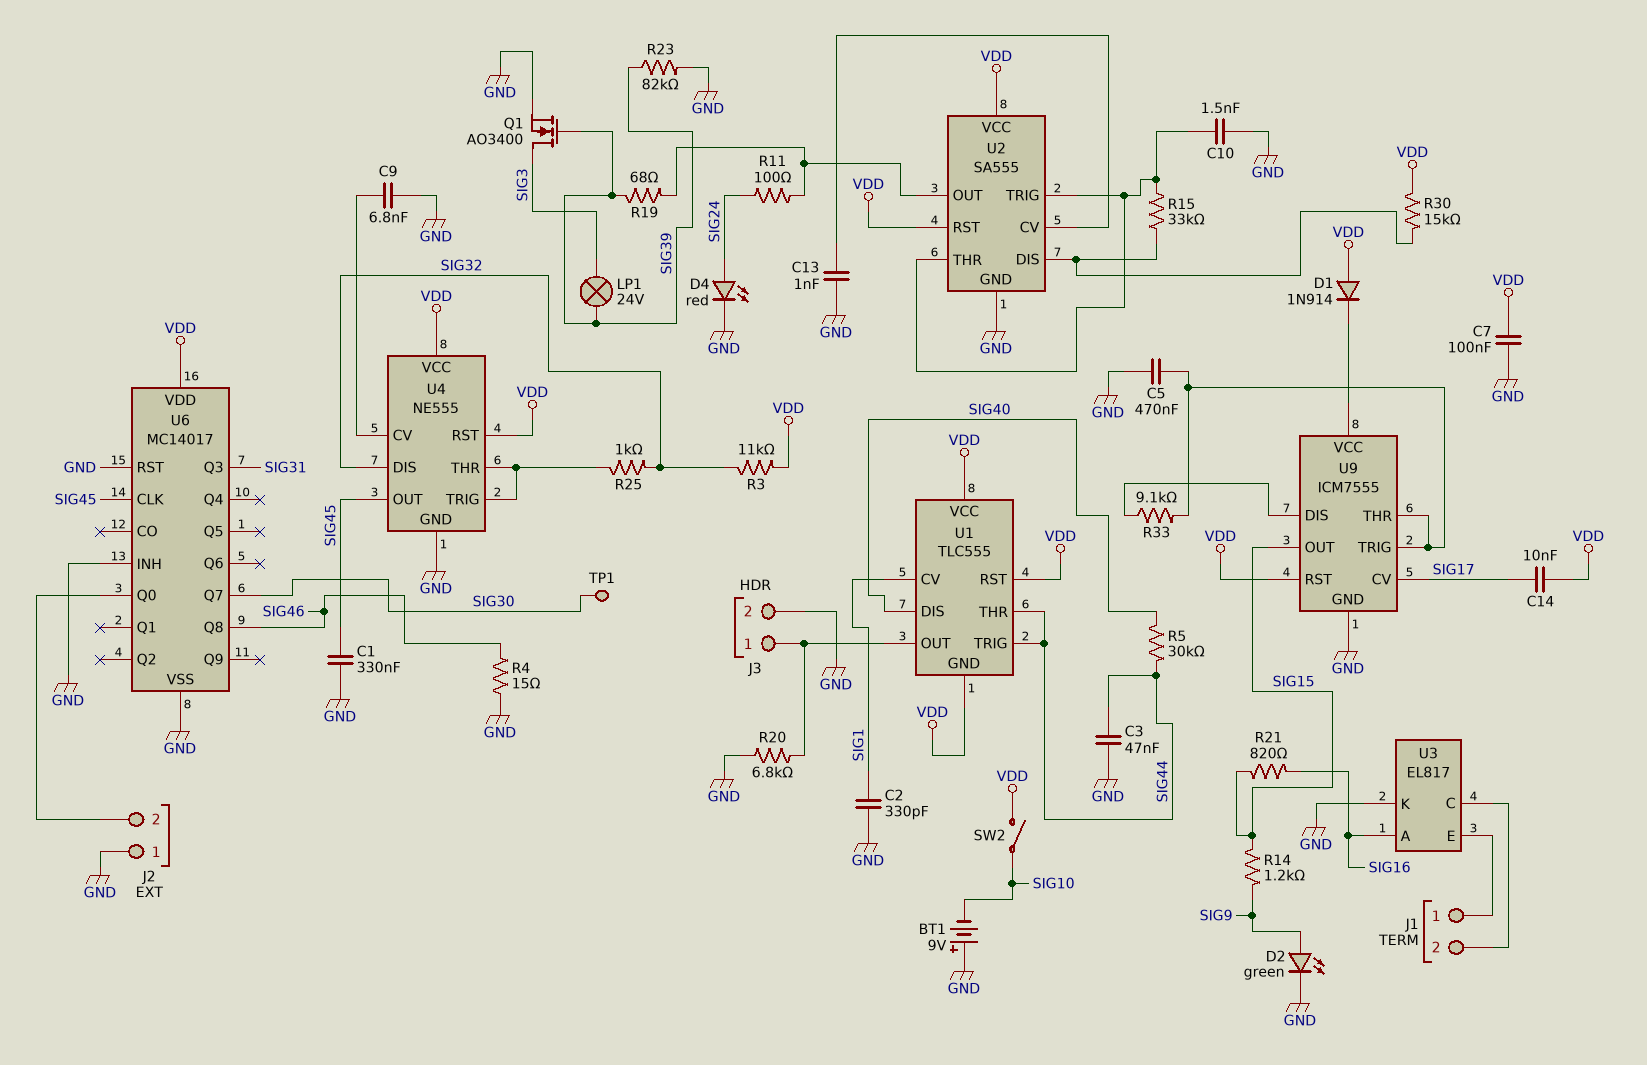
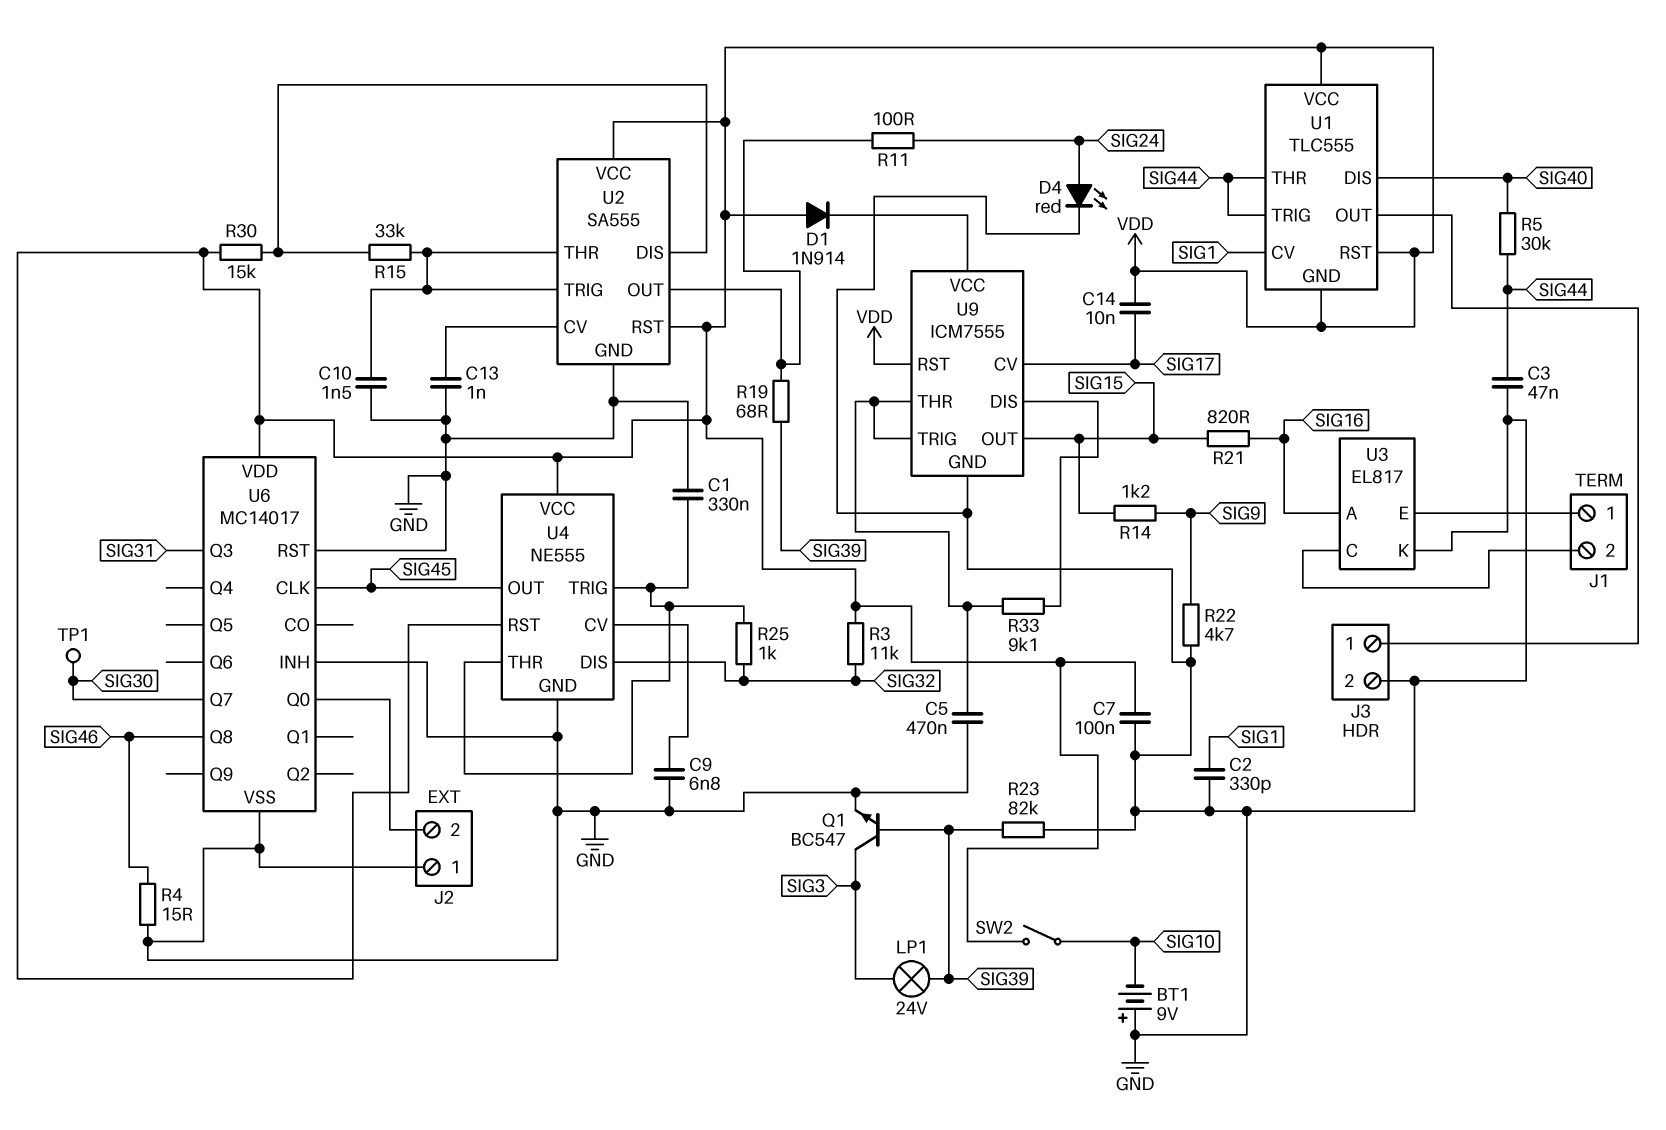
C1: 330nF (GND, SIG45) -> 330nF (GND, U4/THR)
D2: LED green (A SIG9, K GND) -> none
Q1: NMOS AO3400 (G SIG39, D SIG3, S GND) -> NPN BC547 (B SIG39, C SIG3, E GND)
R20: 6.8k (GND, J3/1) -> none
R22: none -> 4.7k (GND, SIG9)

